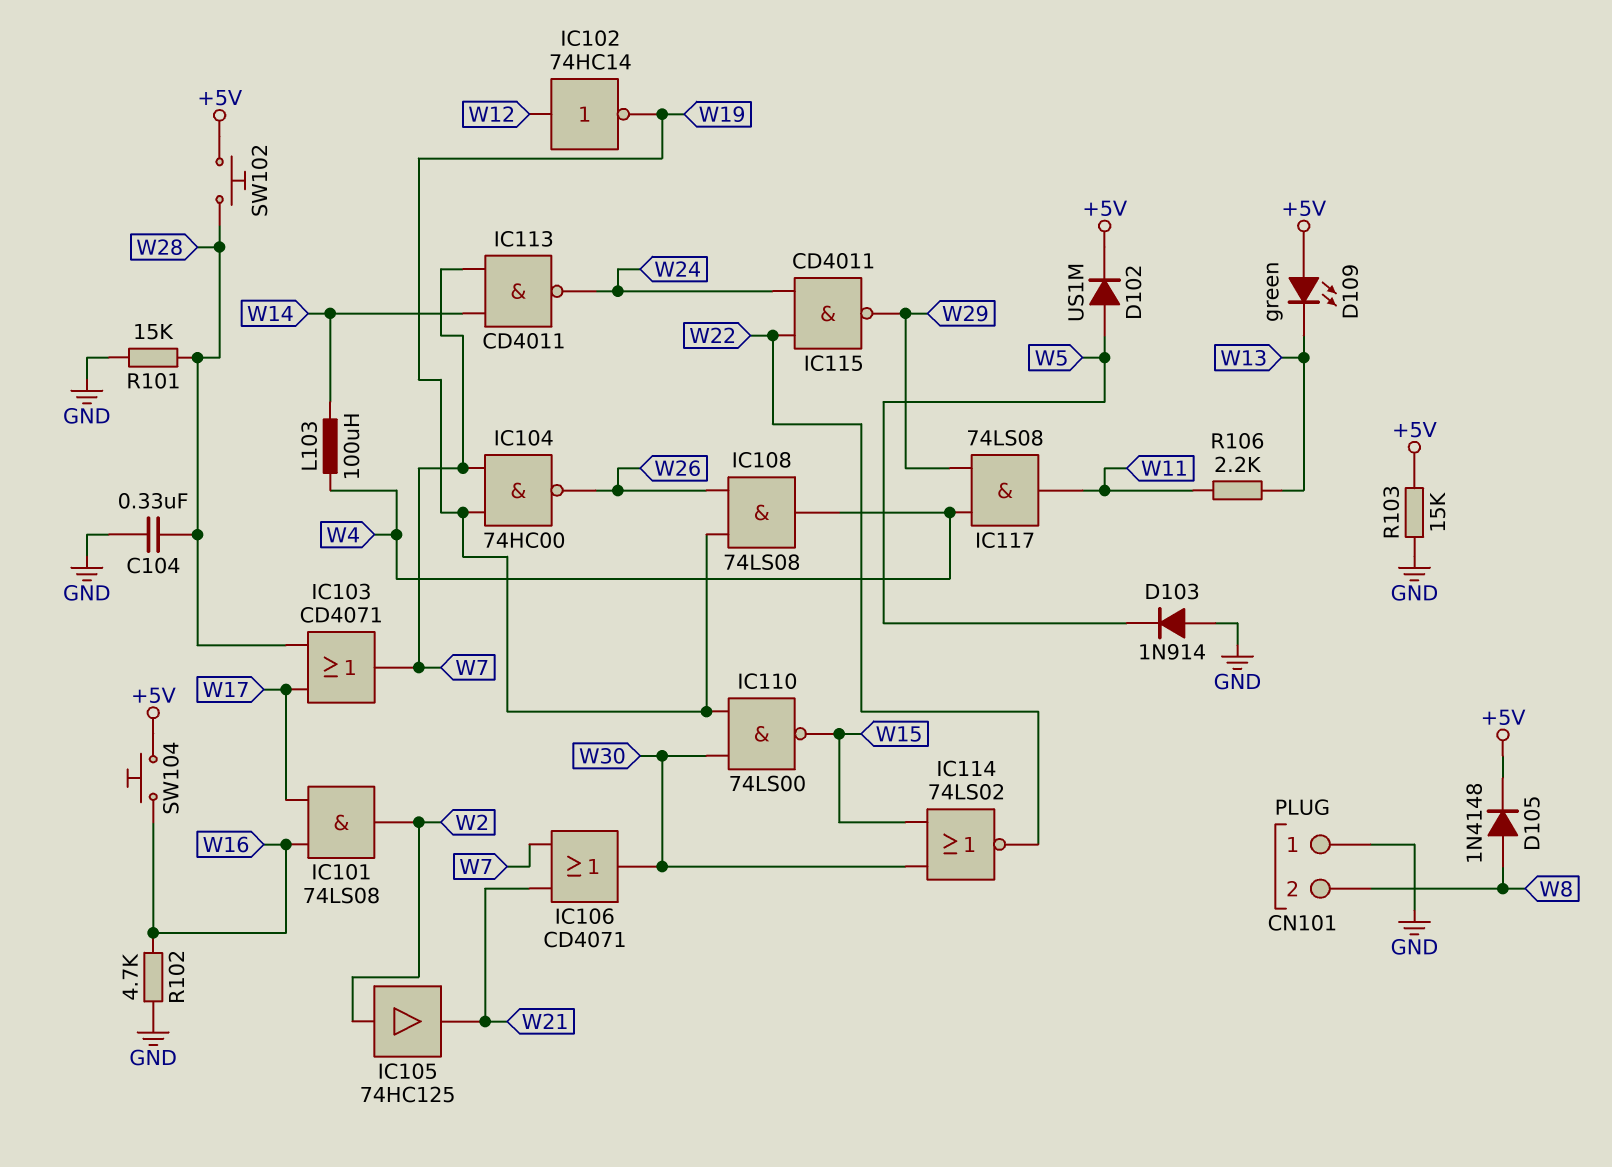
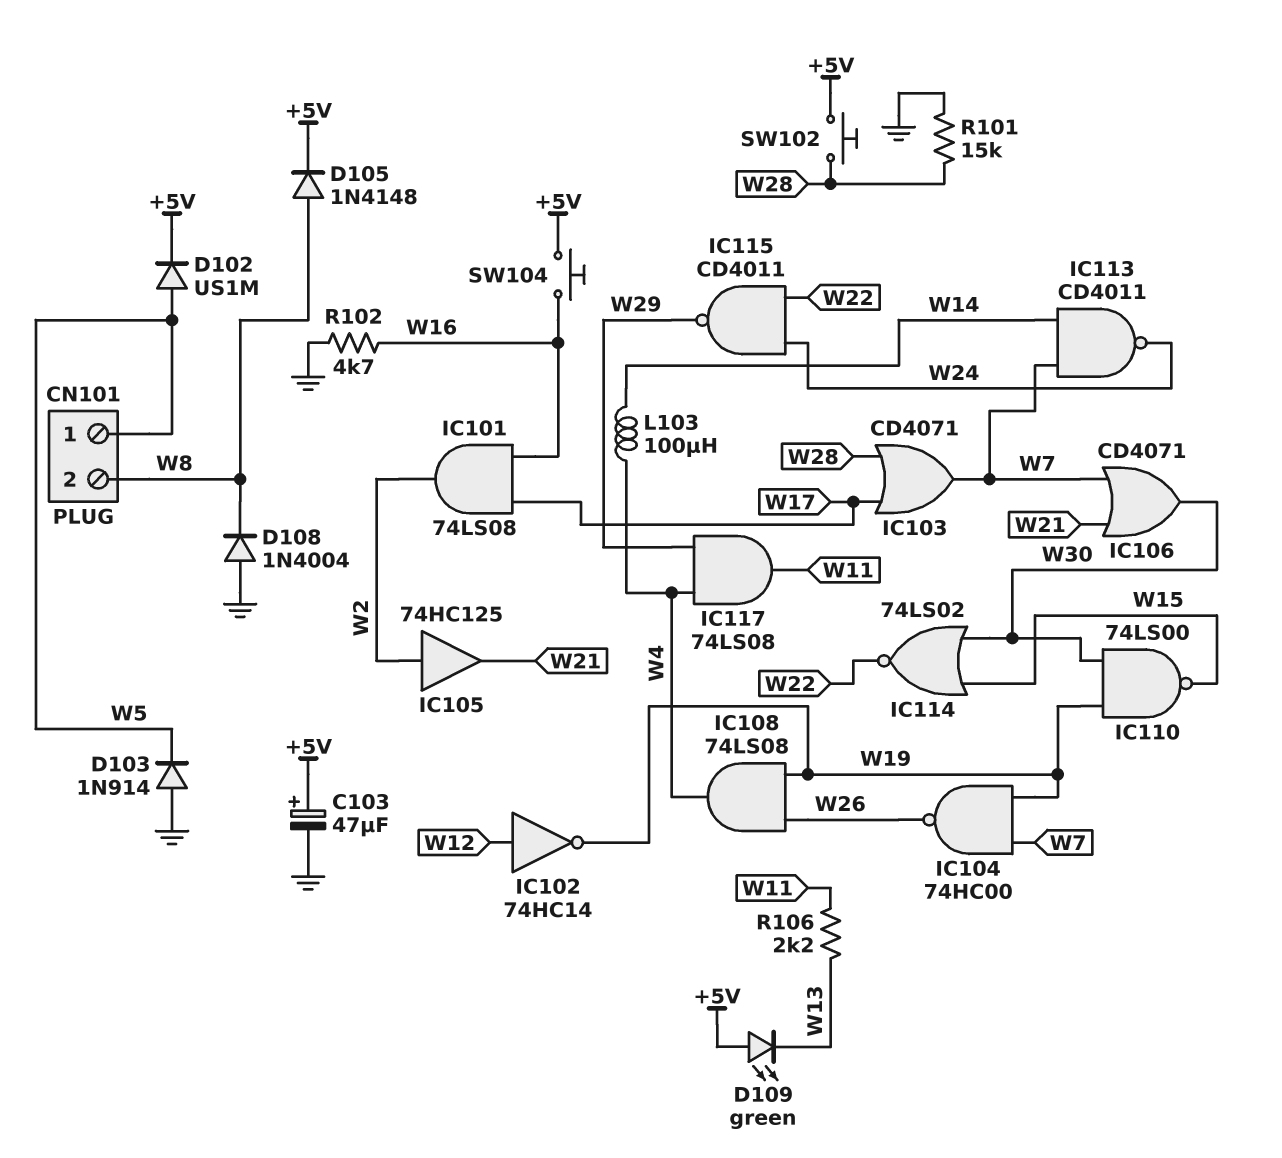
C103: none -> 47uF (plus +5V, minus GND)
C104: 330nF (GND, W28) -> none
CN101 pin 1: GND -> W5
D108: none -> diode 1N4004 (A GND, K W8)
R103: 15k (+5V, GND) -> none

